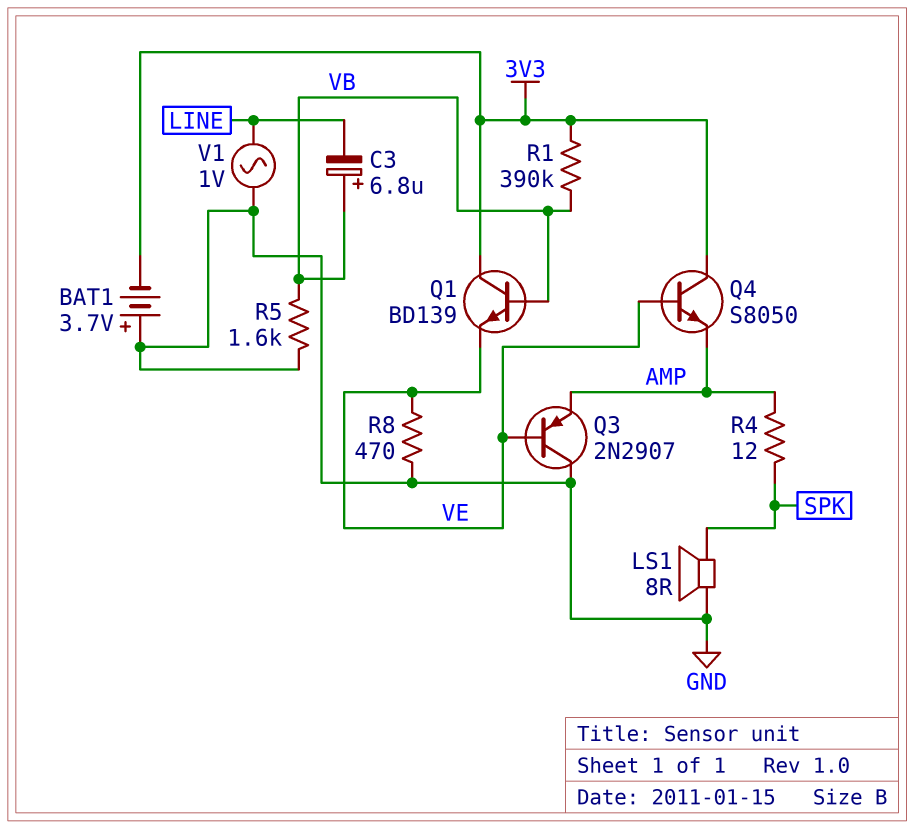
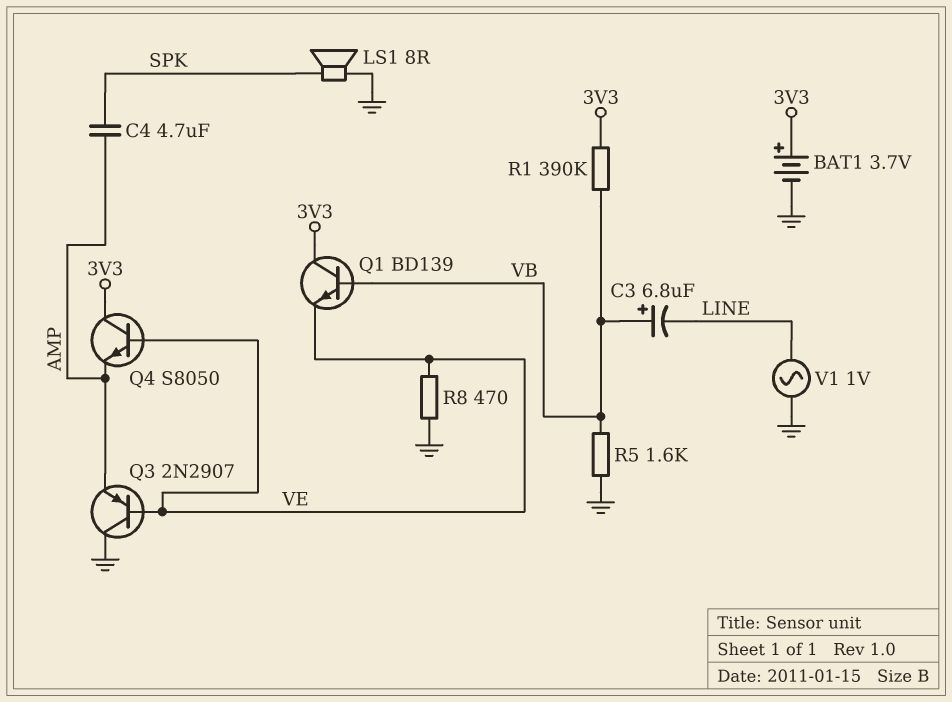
BAT1: 3.7V (plus GND, minus 3V3) -> 3.7V (plus 3V3, minus GND)
C4: none -> 4.7uF (AMP, SPK)
R4: 12 (AMP, SPK) -> none

